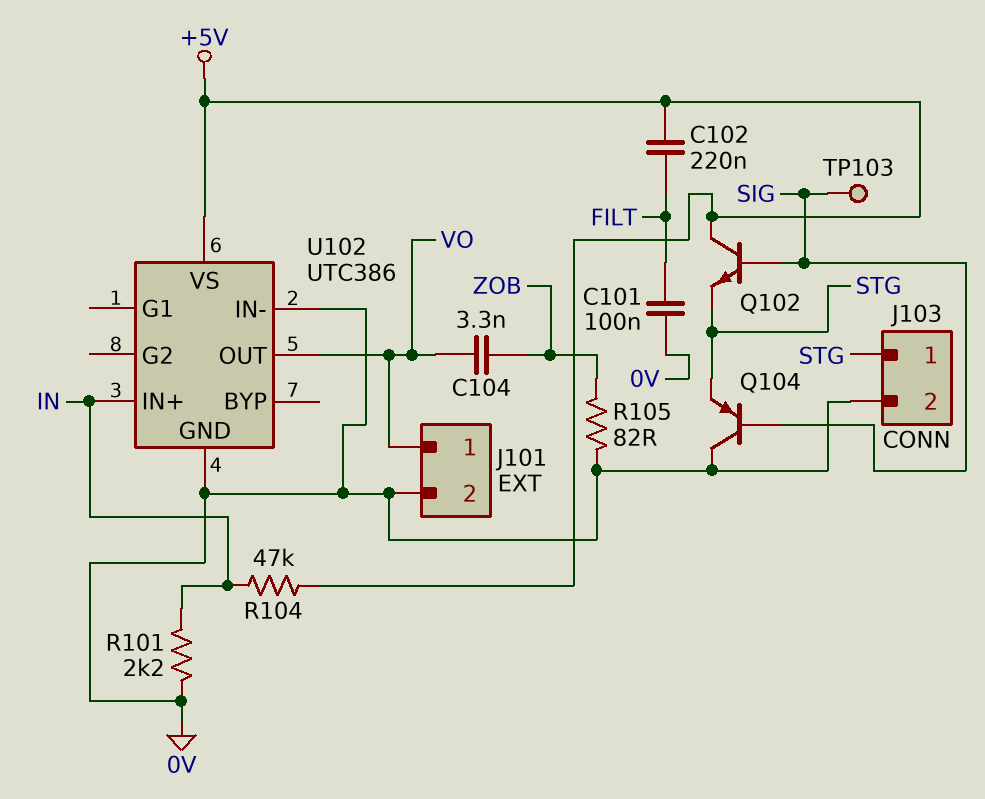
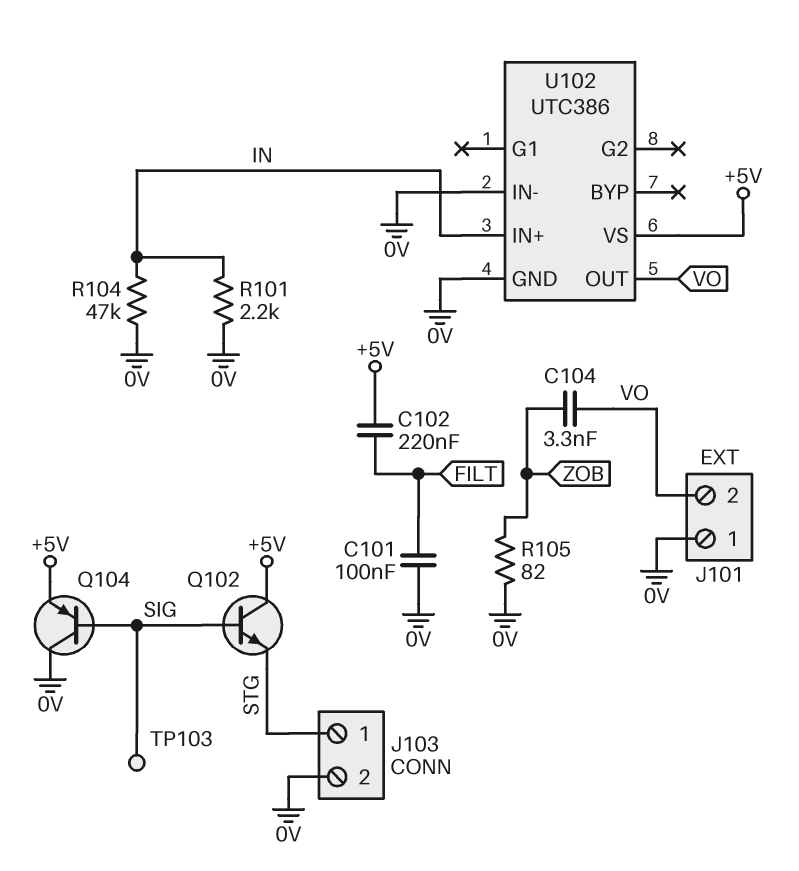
J101 pin 1: VO -> 0V
J101 pin 2: 0V -> VO
Q104: PNP (B SIG, C 0V, E STG) -> PNP (B SIG, C 0V, E +5V)
R104: 47k (+5V, IN) -> 47k (0V, IN)

